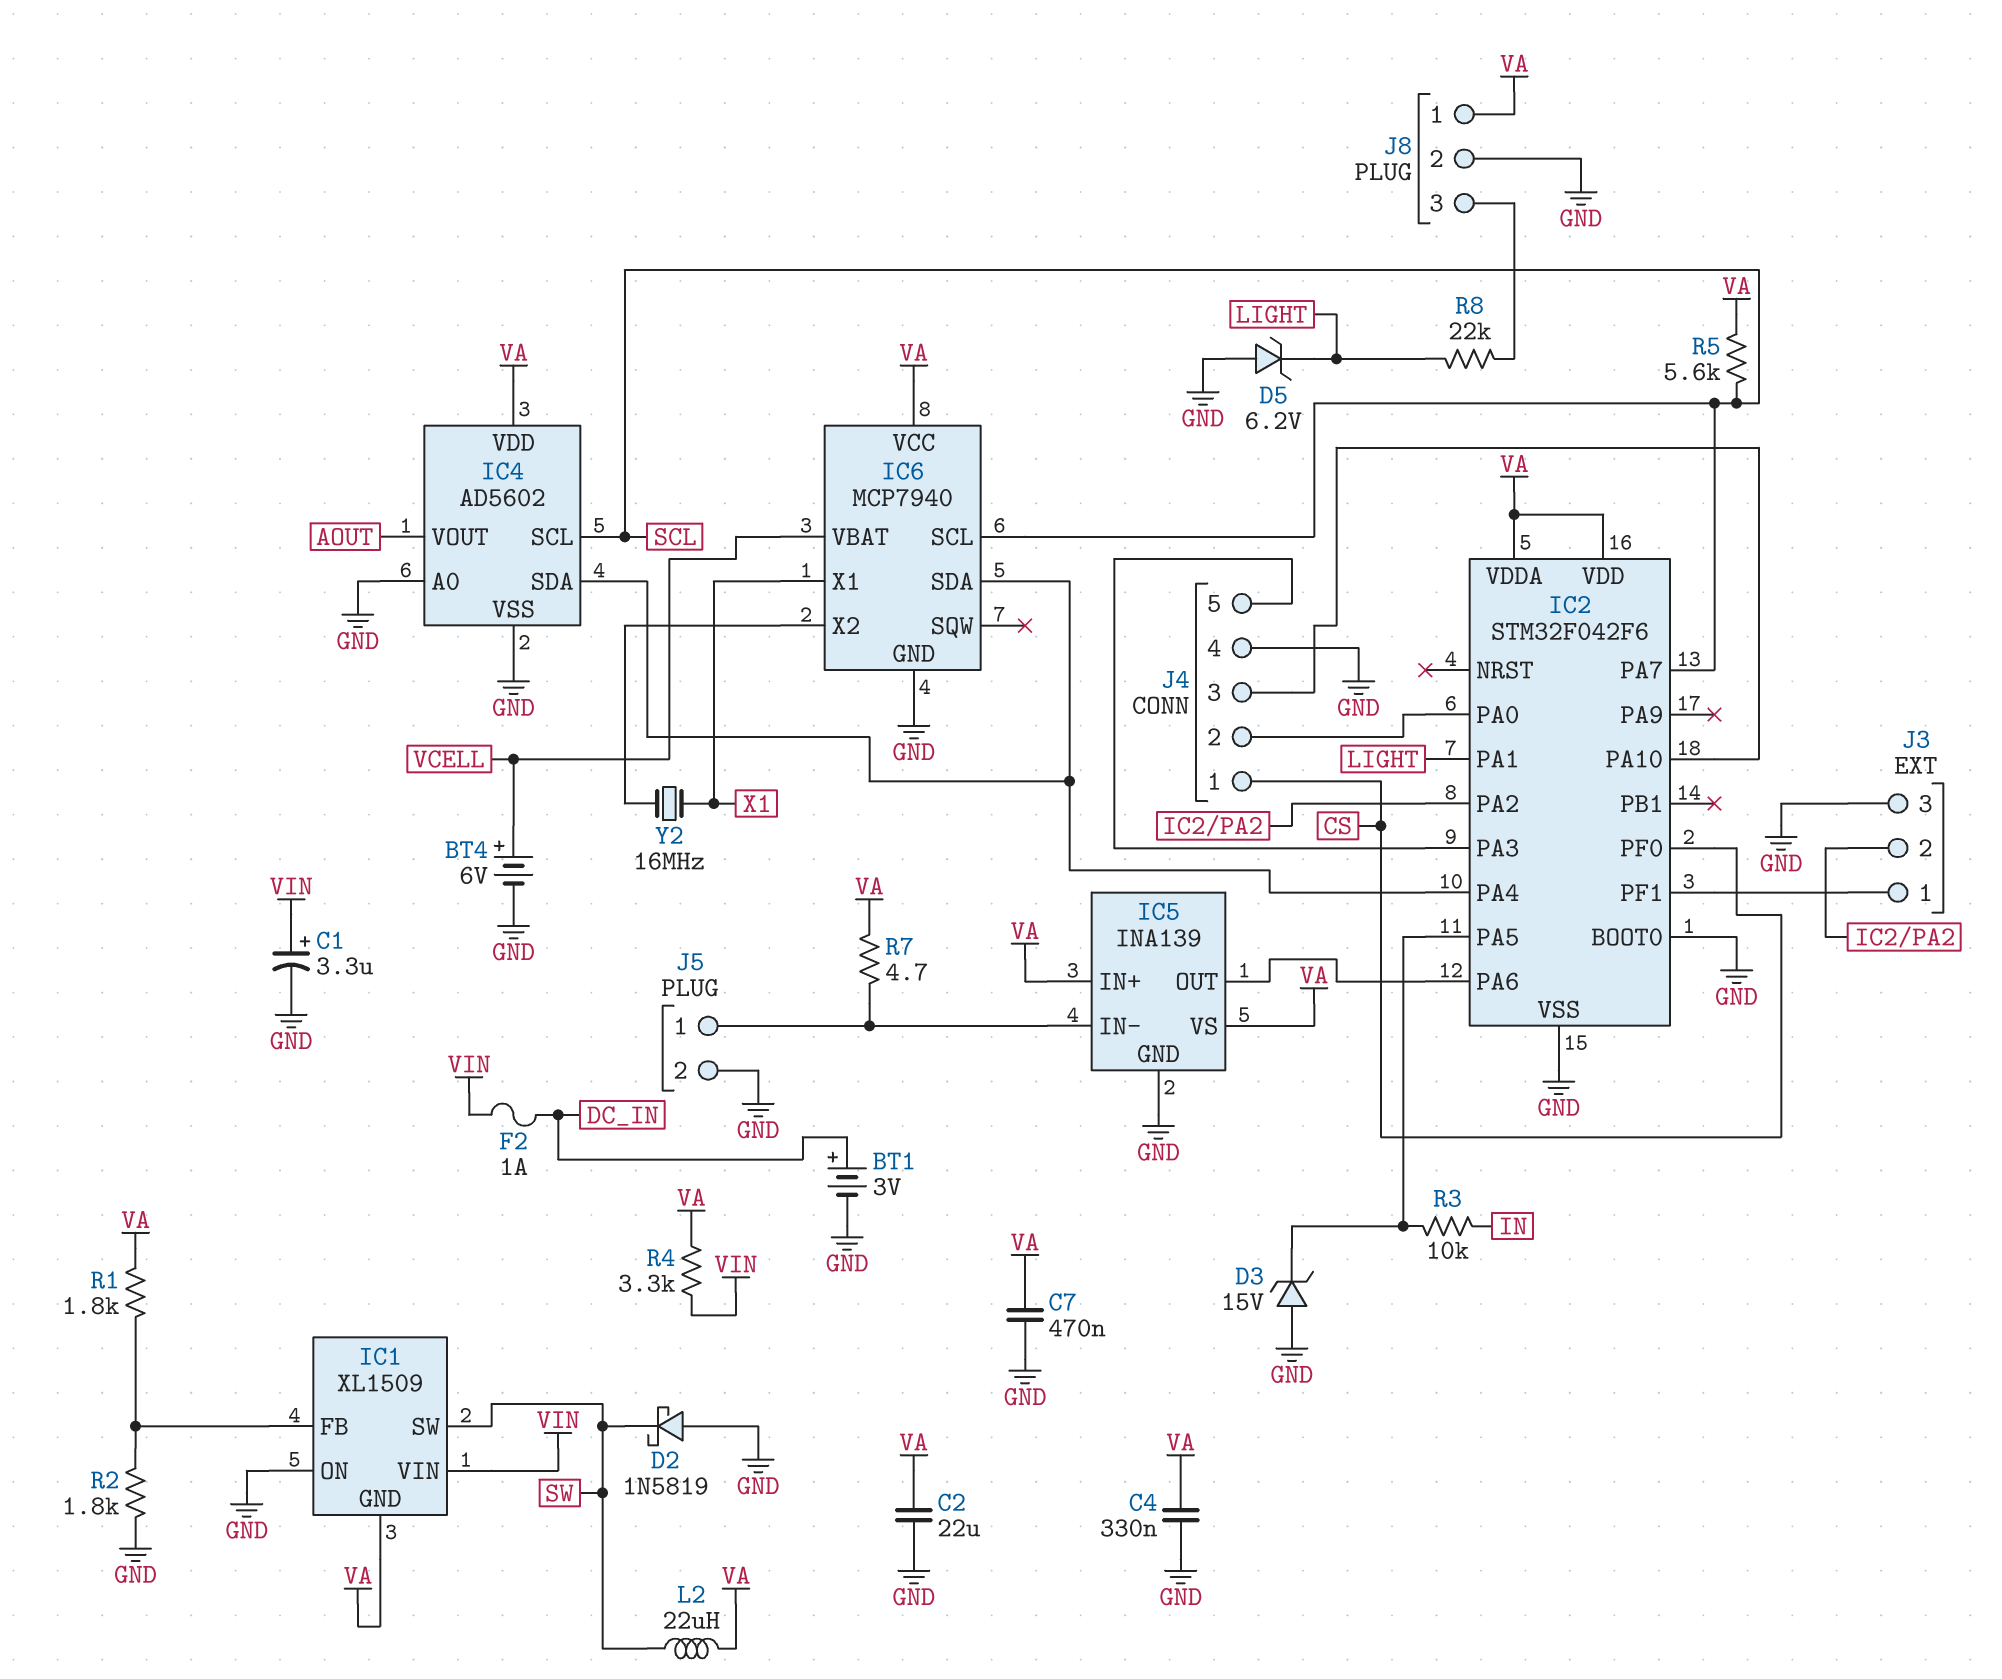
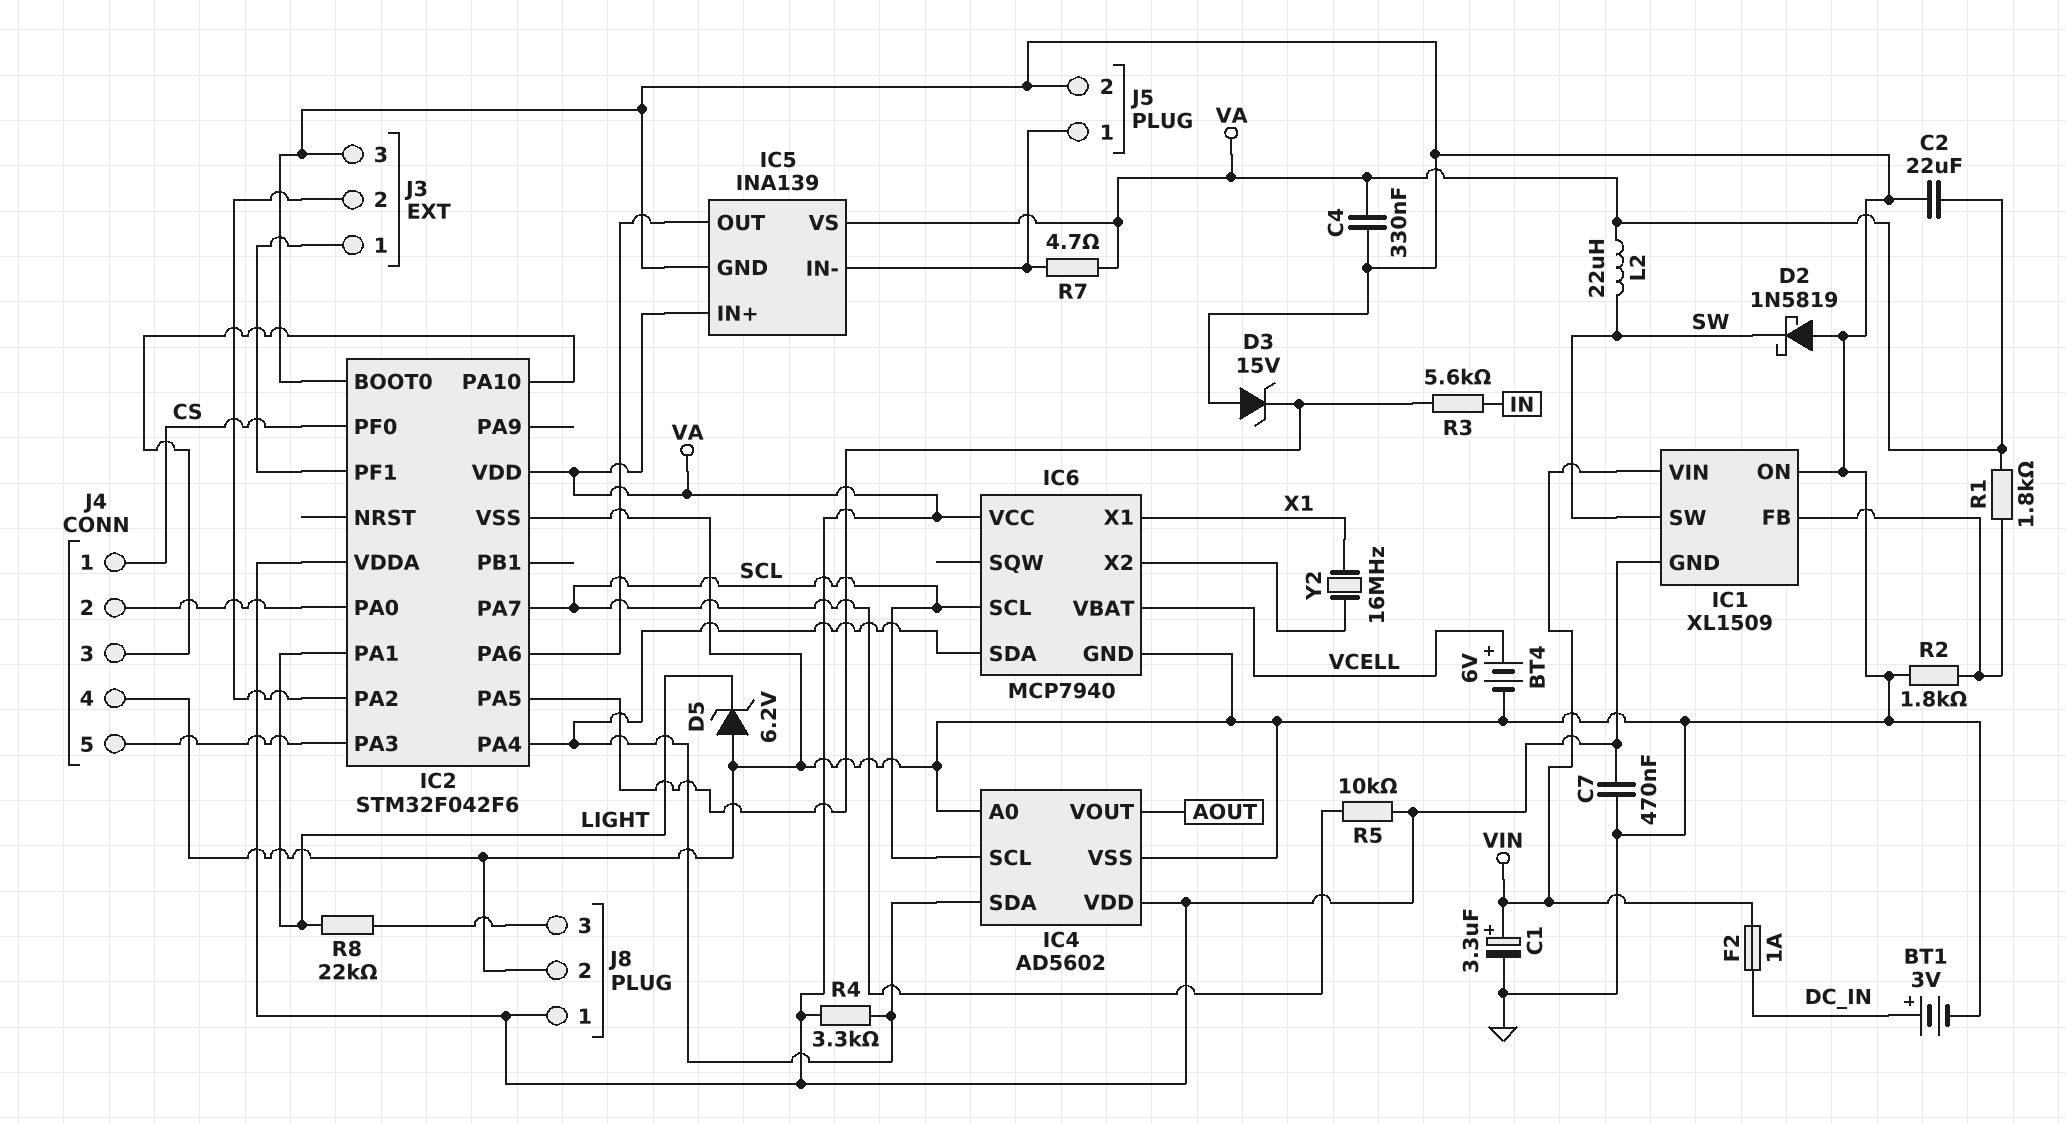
R3: 10k (IC2/PA5, IN) -> 5.6k (IC2/PA5, IN)
R4: 3.3k (VA, VIN) -> 3.3k (IC2/PA4, VA)
R5: 5.6k (SCL, VA) -> 10k (SCL, VA)

